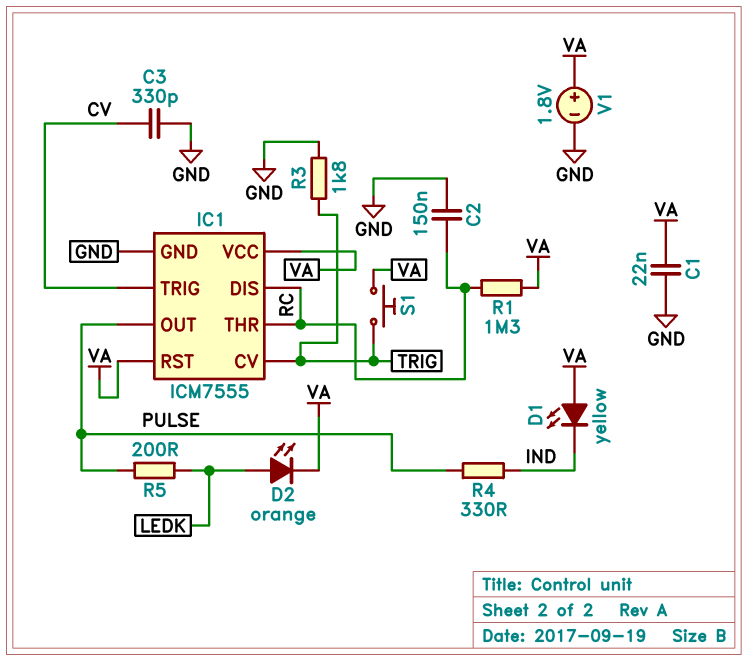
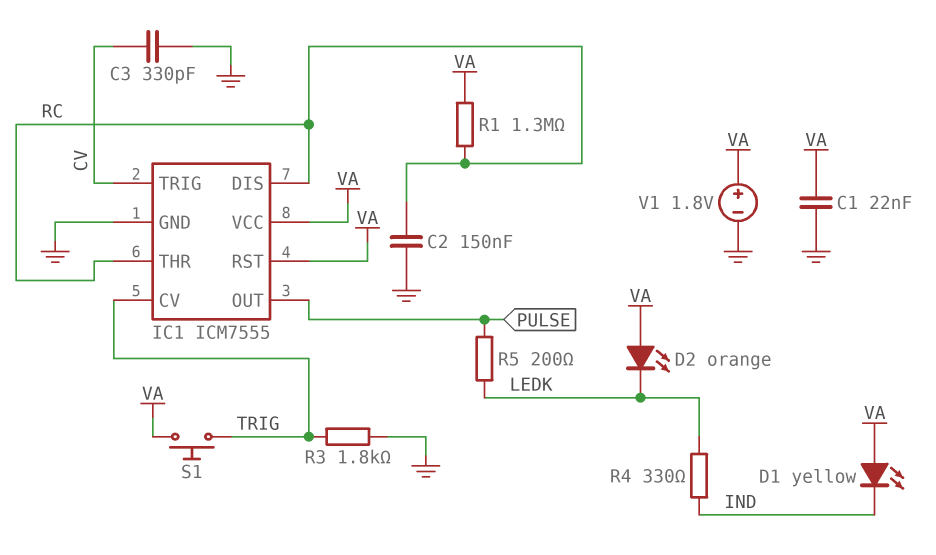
D2: LED orange (A LEDK, K VA) -> LED orange (A VA, K LEDK)
R4: 330 (IND, PULSE) -> 330 (IND, LEDK)

